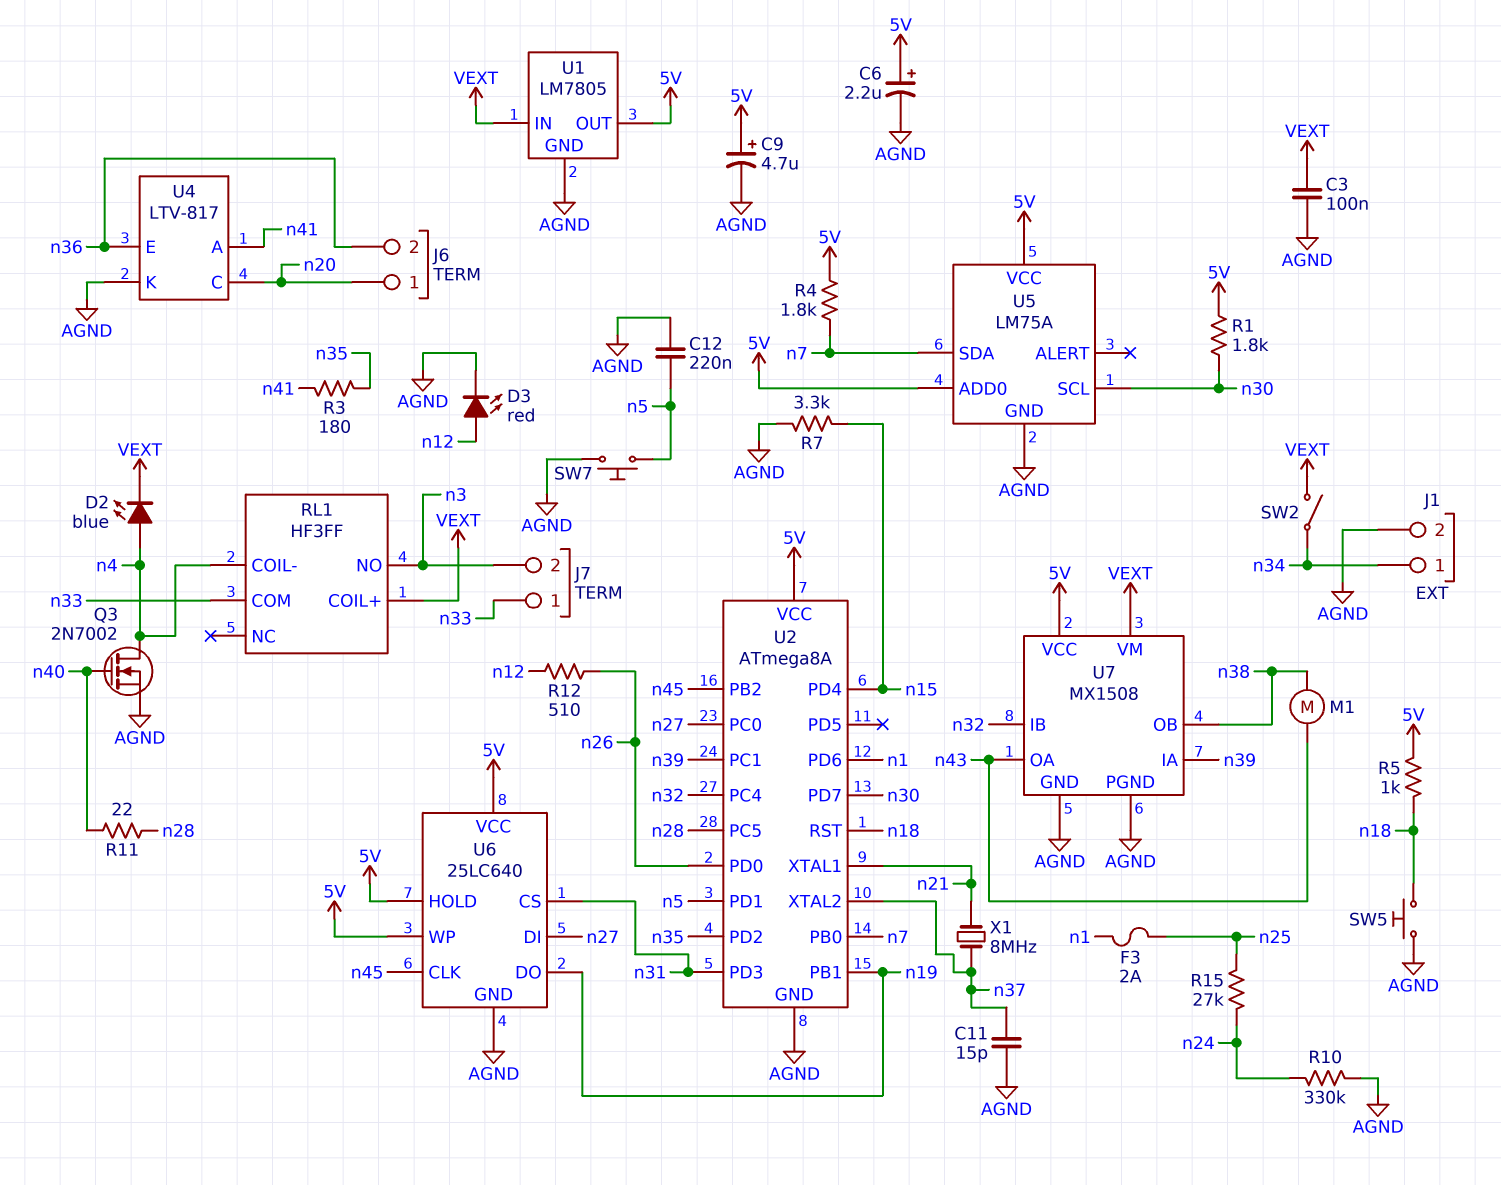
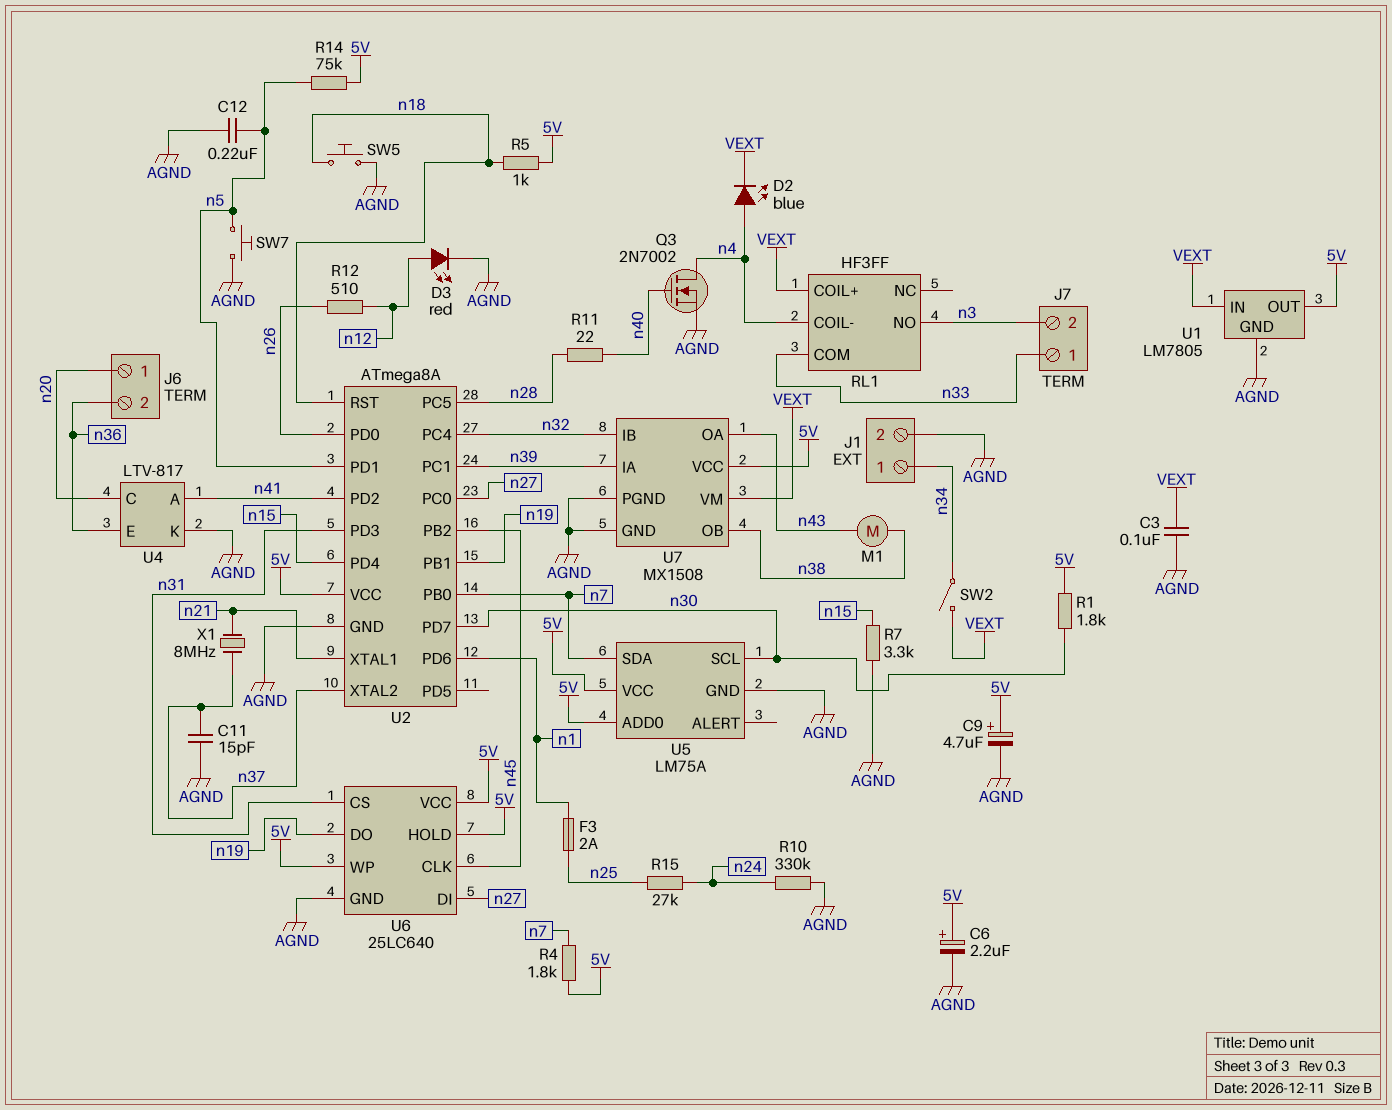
R3: 180 (n35, n41) -> none
R14: none -> 75k (5V, n5)
U2 pin PD2: n35 -> n41

